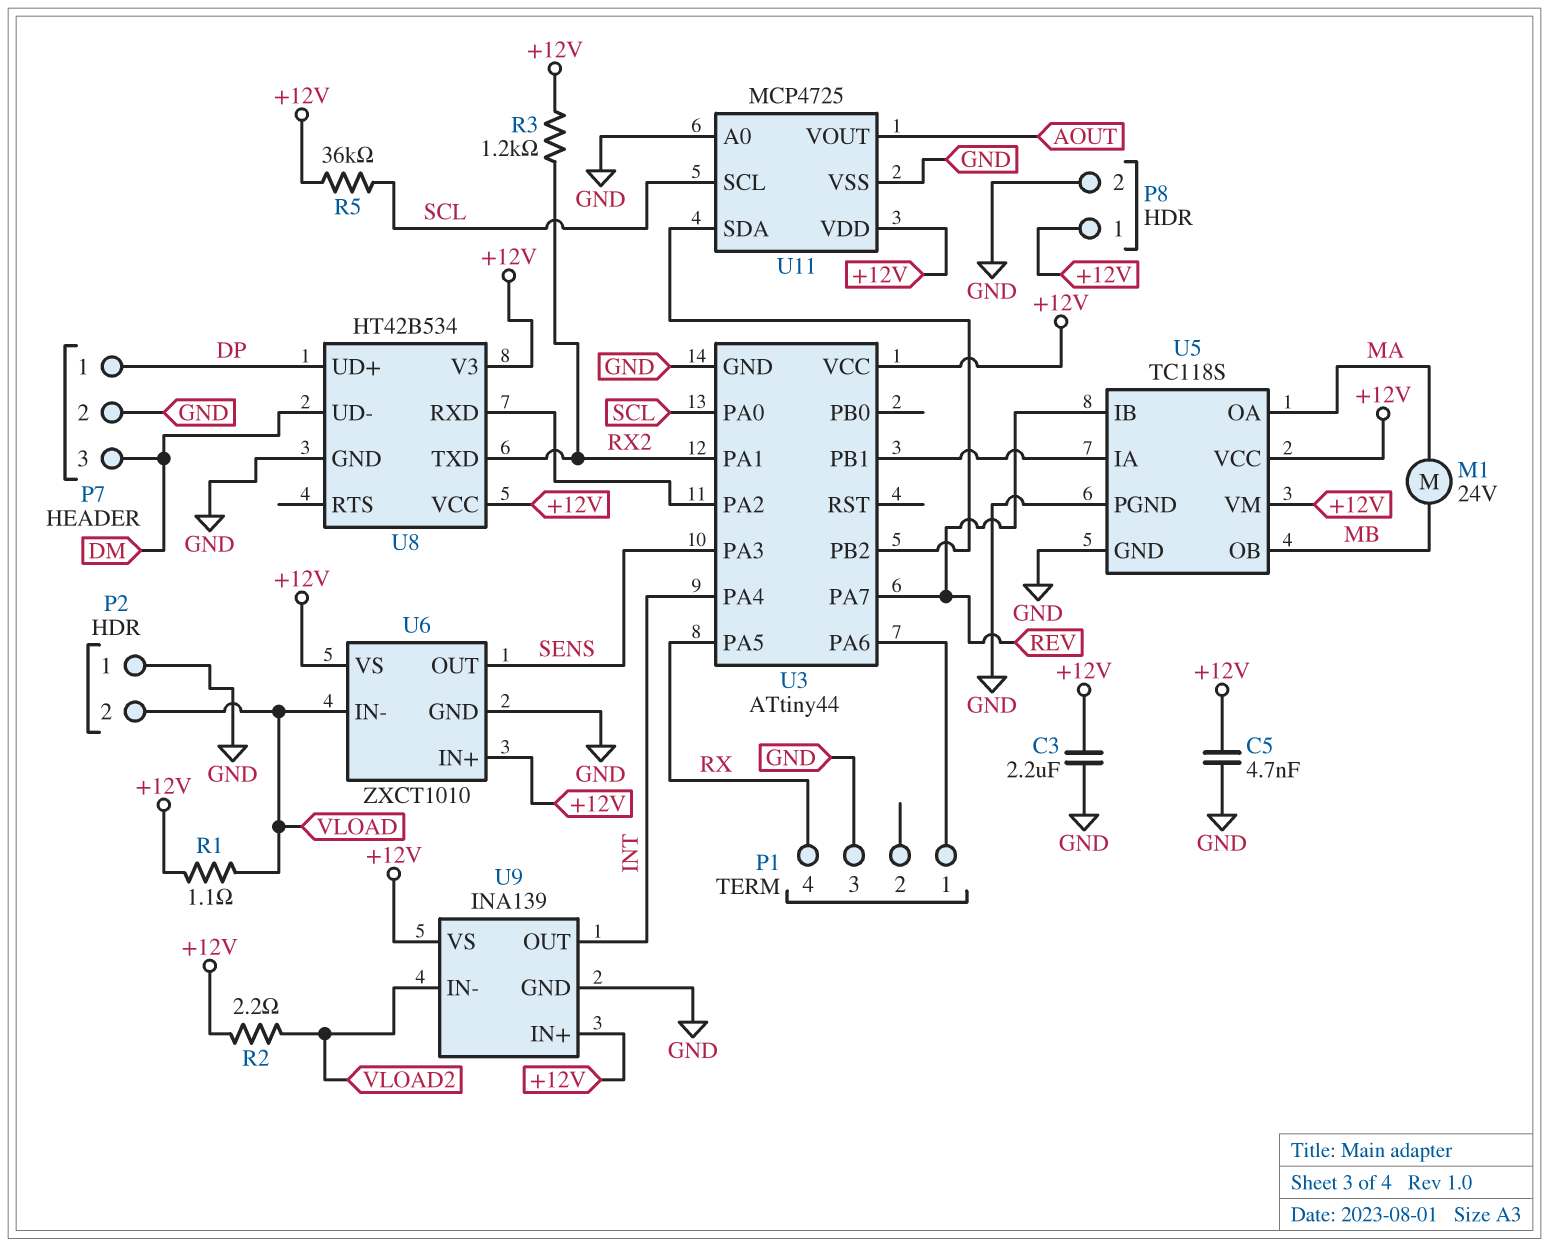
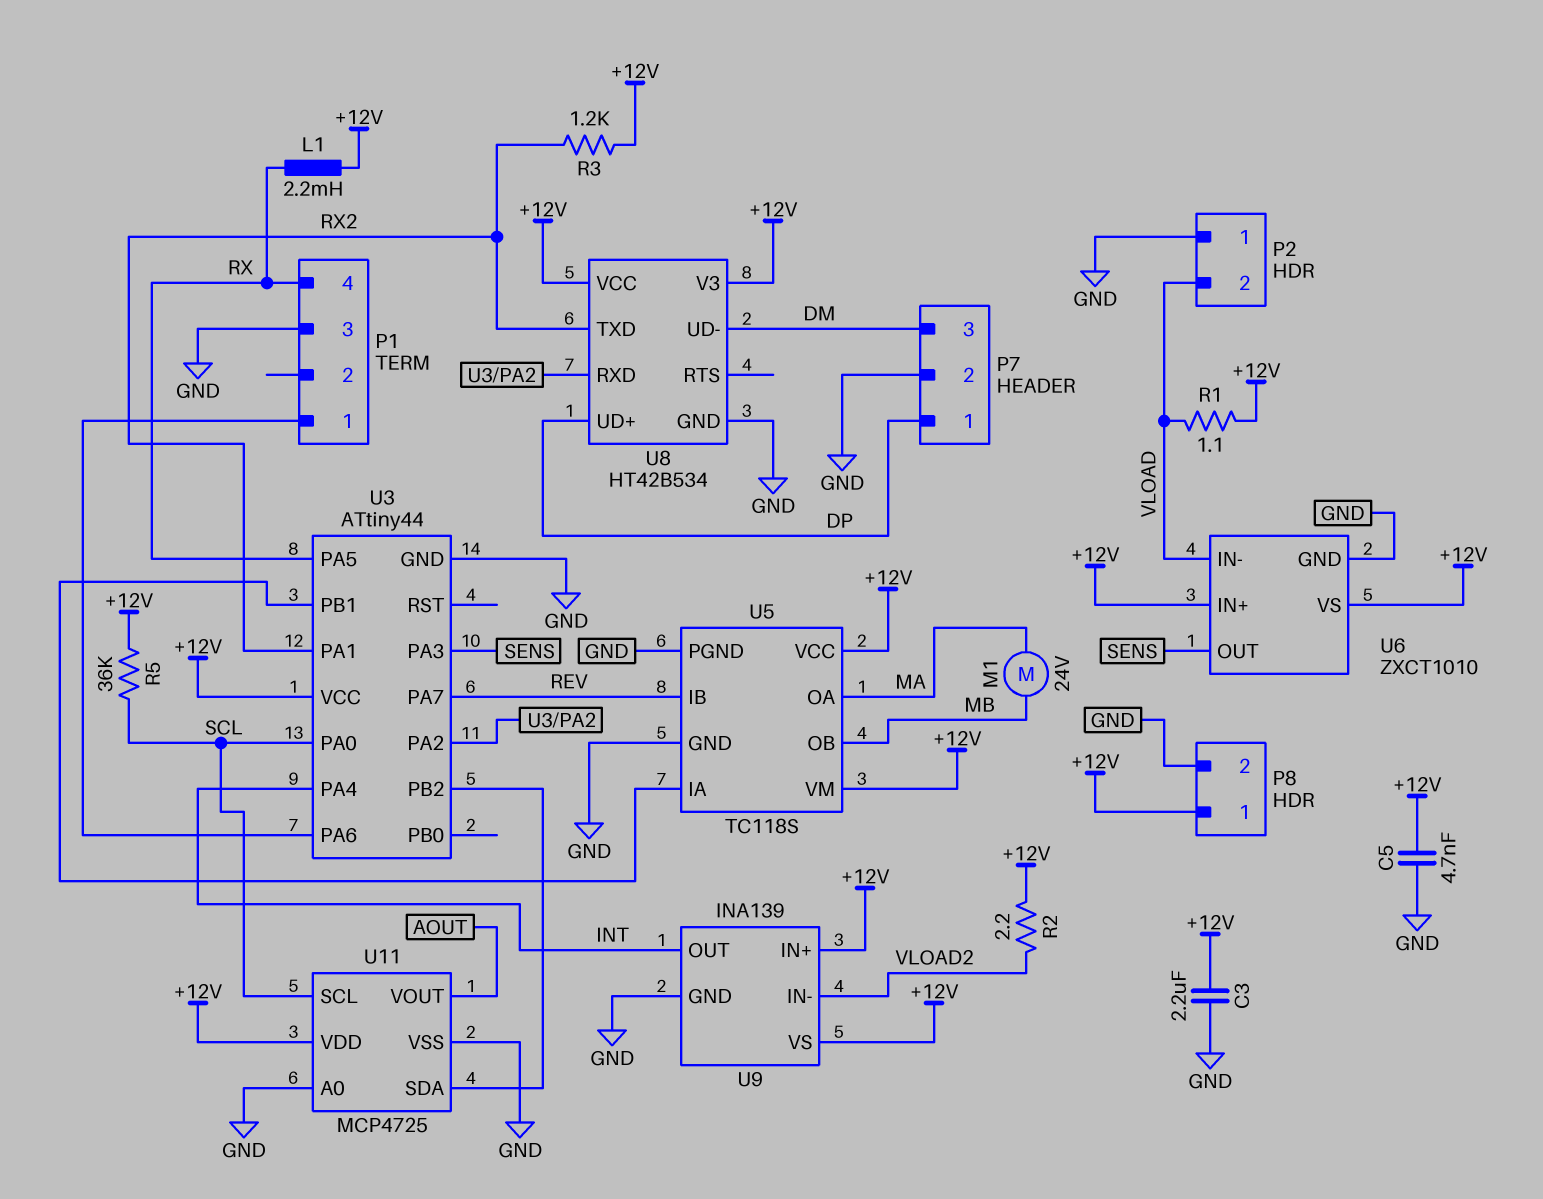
L1: none -> 2.2mH (+12V, RX)

